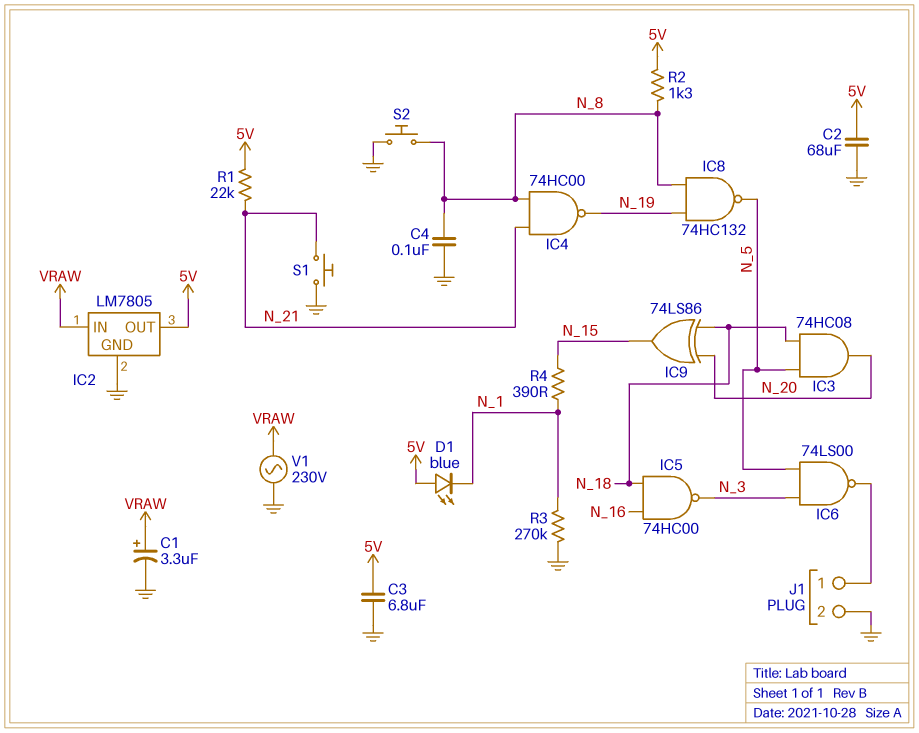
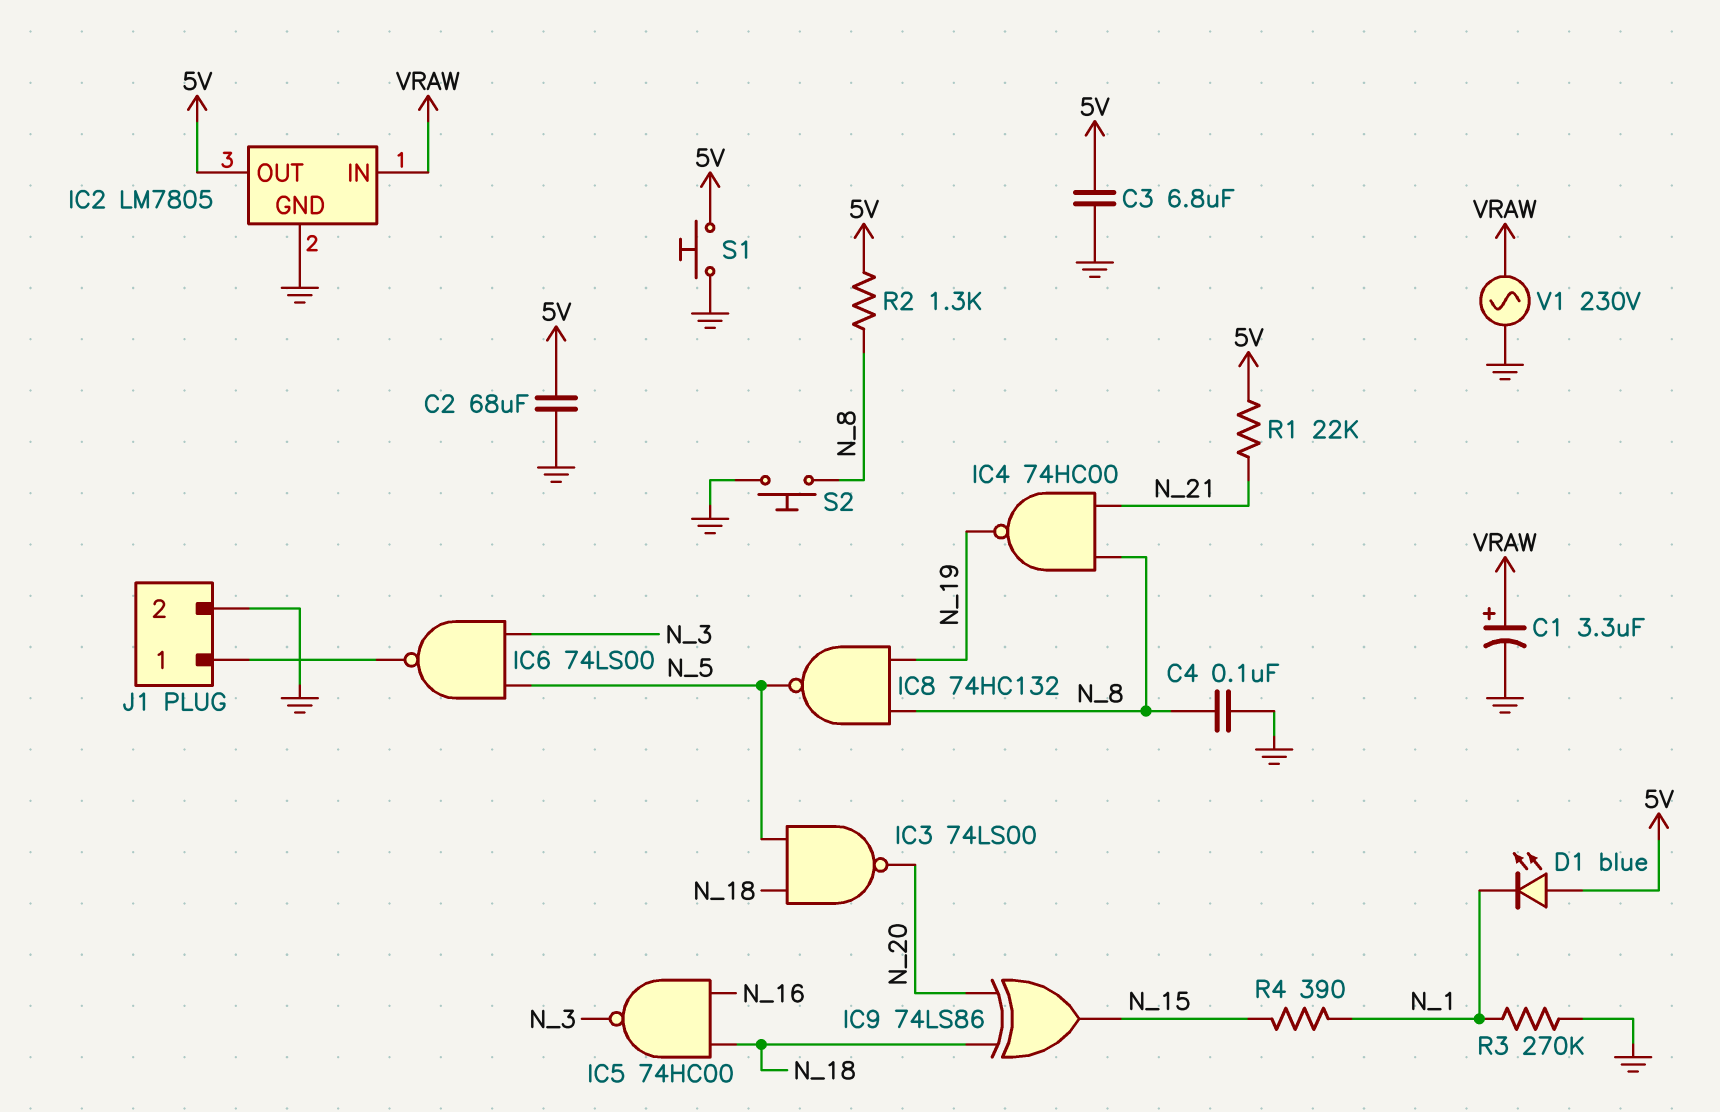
IC3: AND 74HC08 (in N_5, in N_18, out N_20) -> NAND 74LS00 (in N_5, in N_18, out N_20)
S1: button (GND, N_21) -> button (5V, GND)

